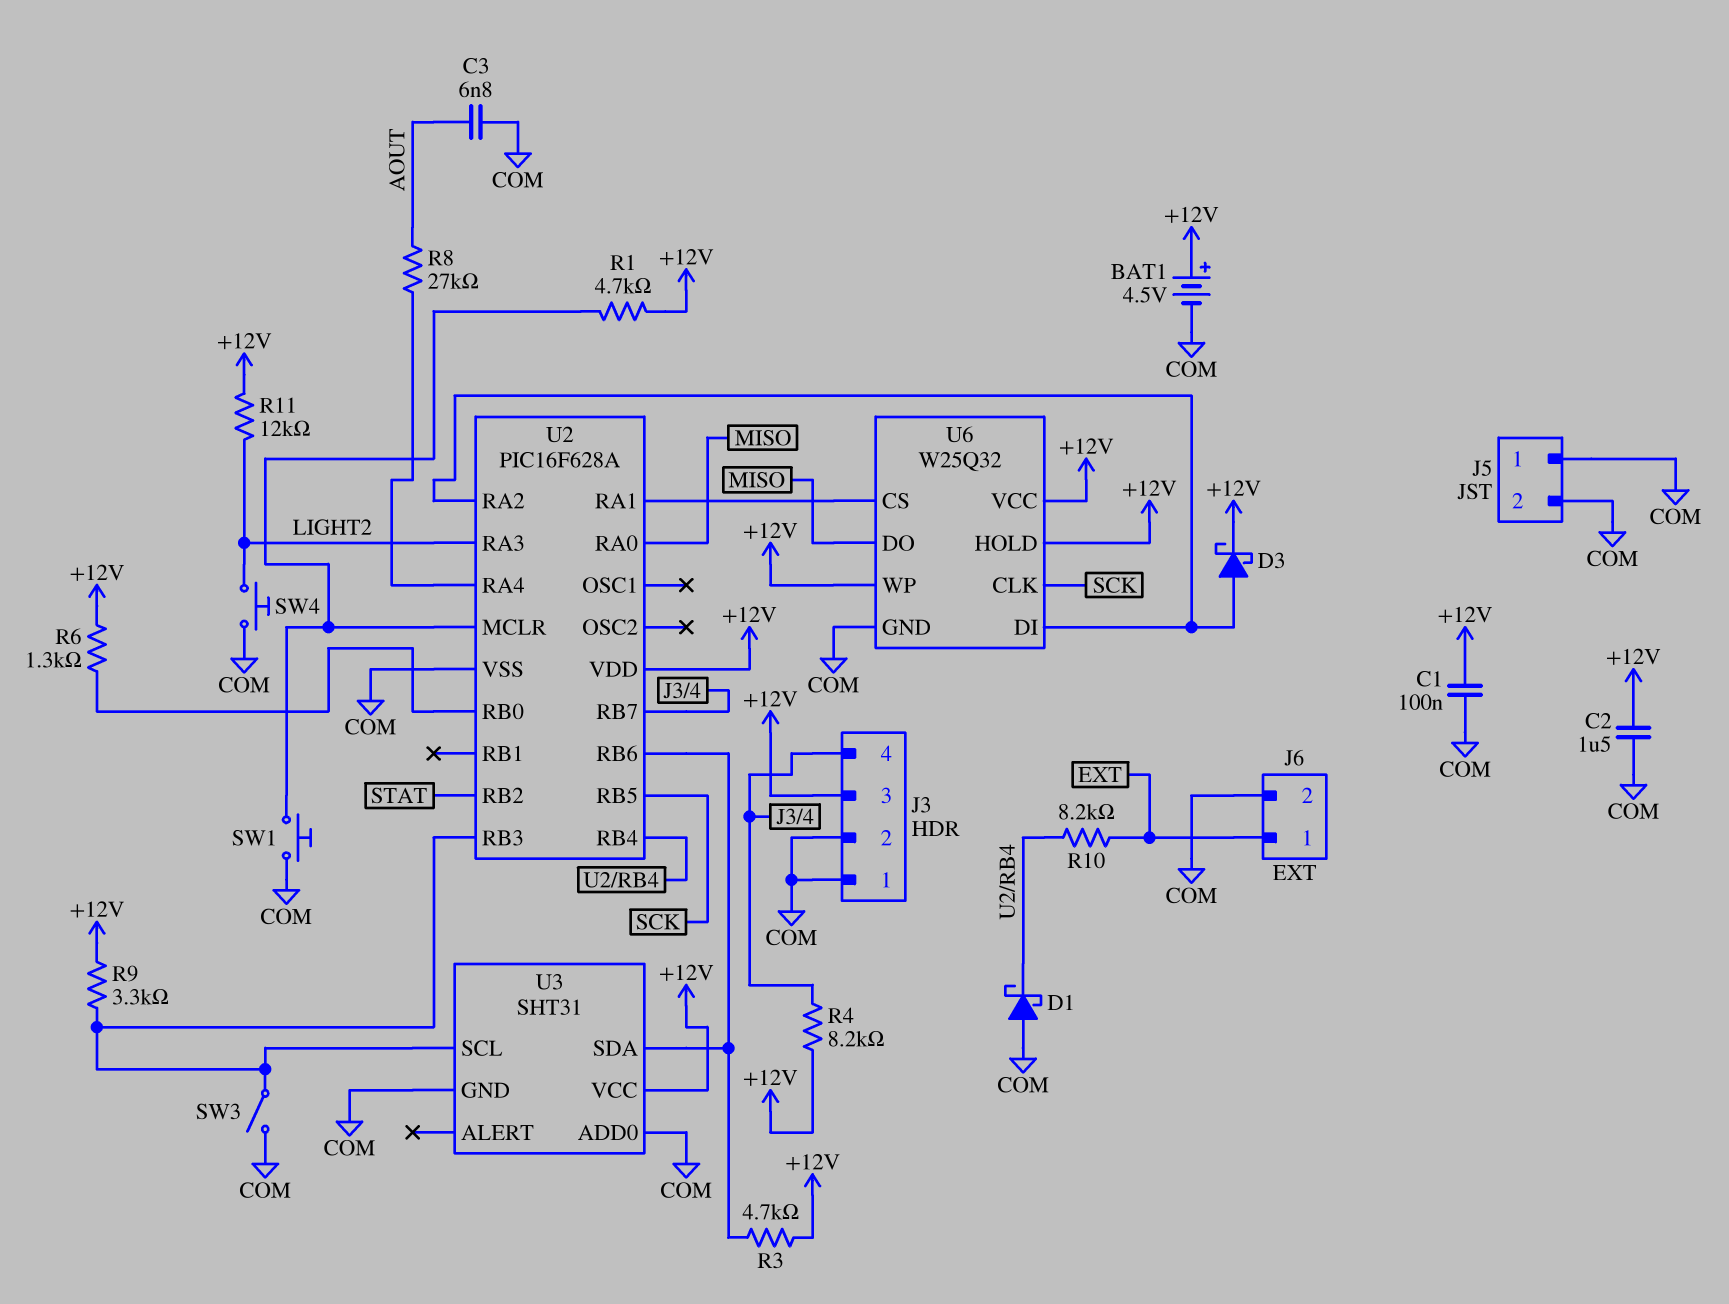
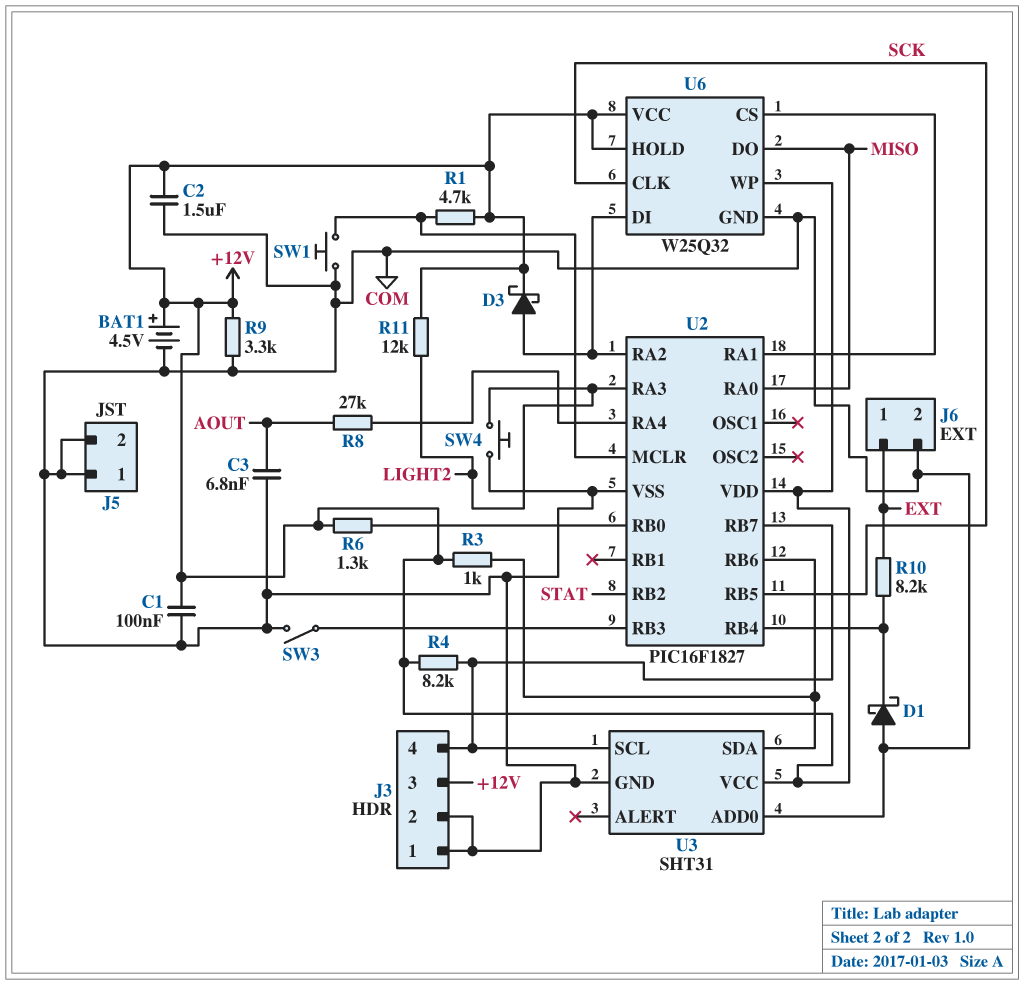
R3: 4.7k (+12V, U2/RB6) -> 1k (+12V, U2/RB6)
R9: 3.3k (+12V, U2/RB3) -> 3.3k (+12V, COM)
U2: PIC16F628A -> PIC16F1827
U3 pin SCL: U2/RB3 -> J3/4

